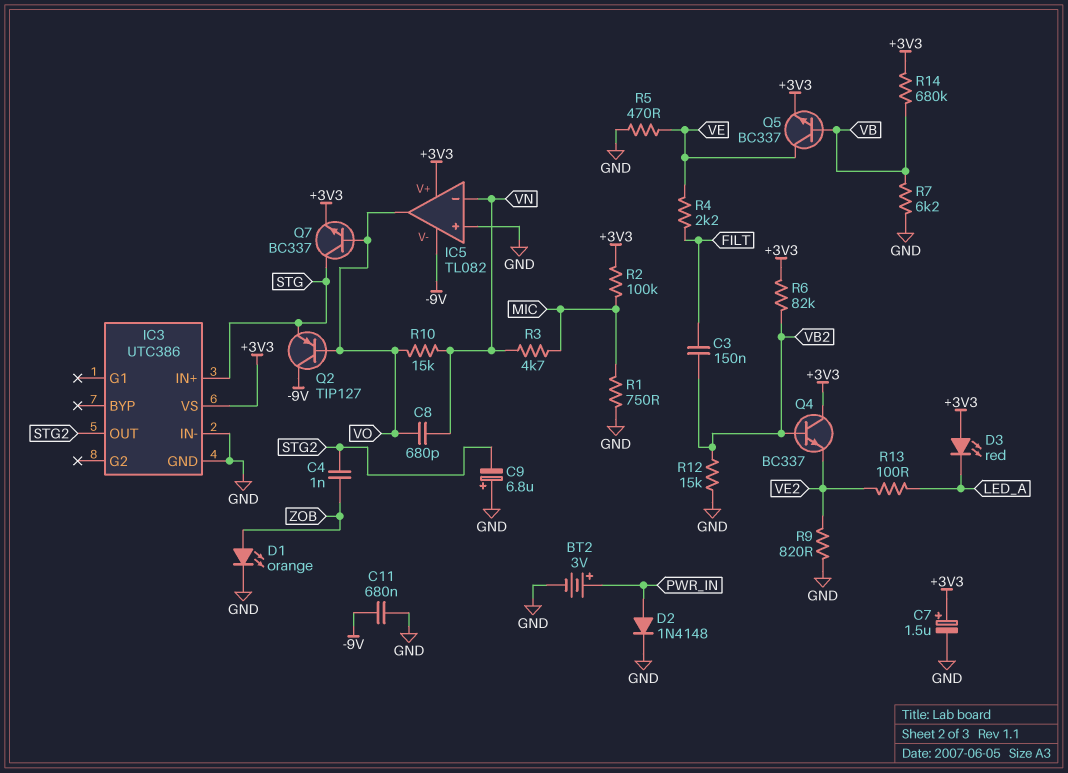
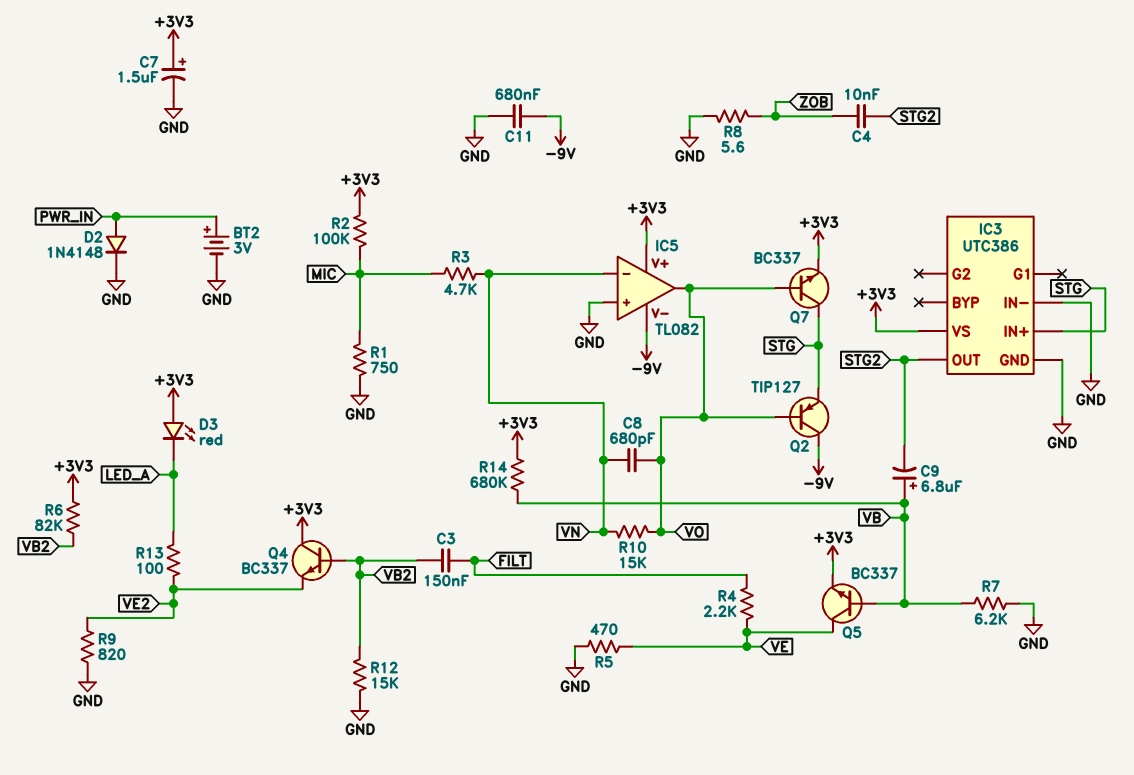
C4: 1nF (STG2, ZOB) -> 10nF (STG2, ZOB)
C9: 6.8uF (plus GND, minus STG2) -> 6.8uF (plus VB, minus STG2)
D1: LED orange (A ZOB, K GND) -> none
R8: none -> 5.6 (GND, ZOB)

